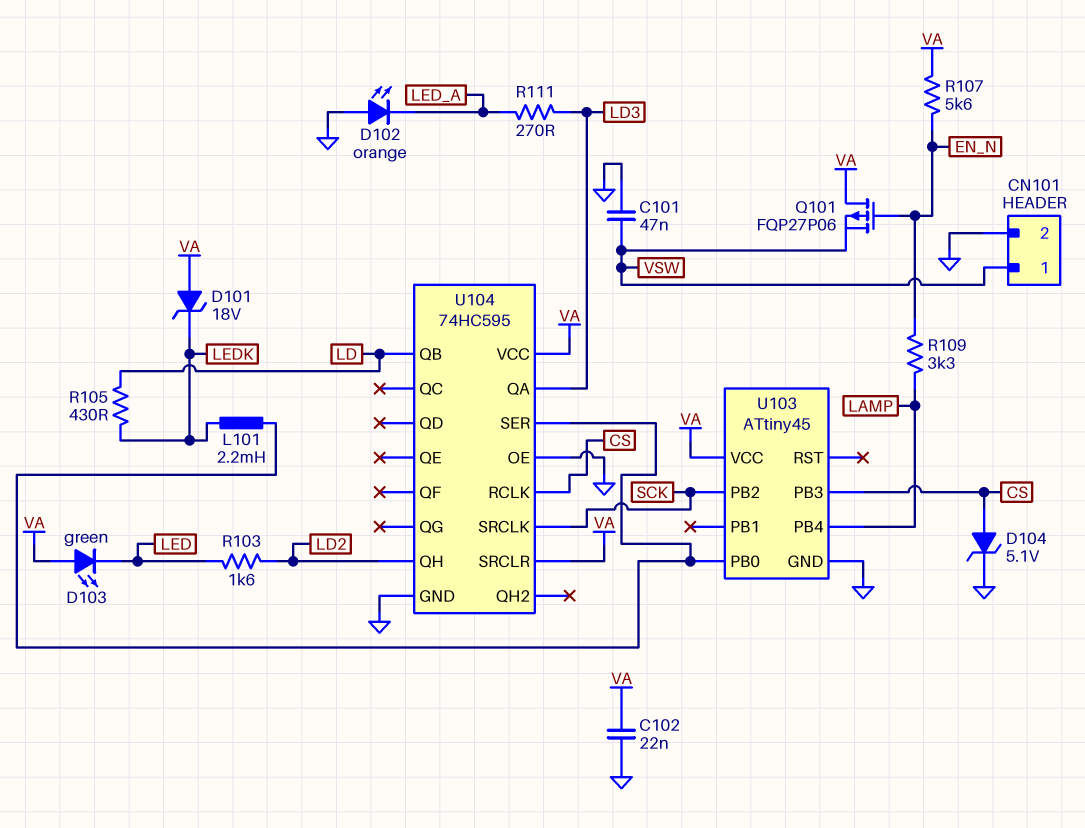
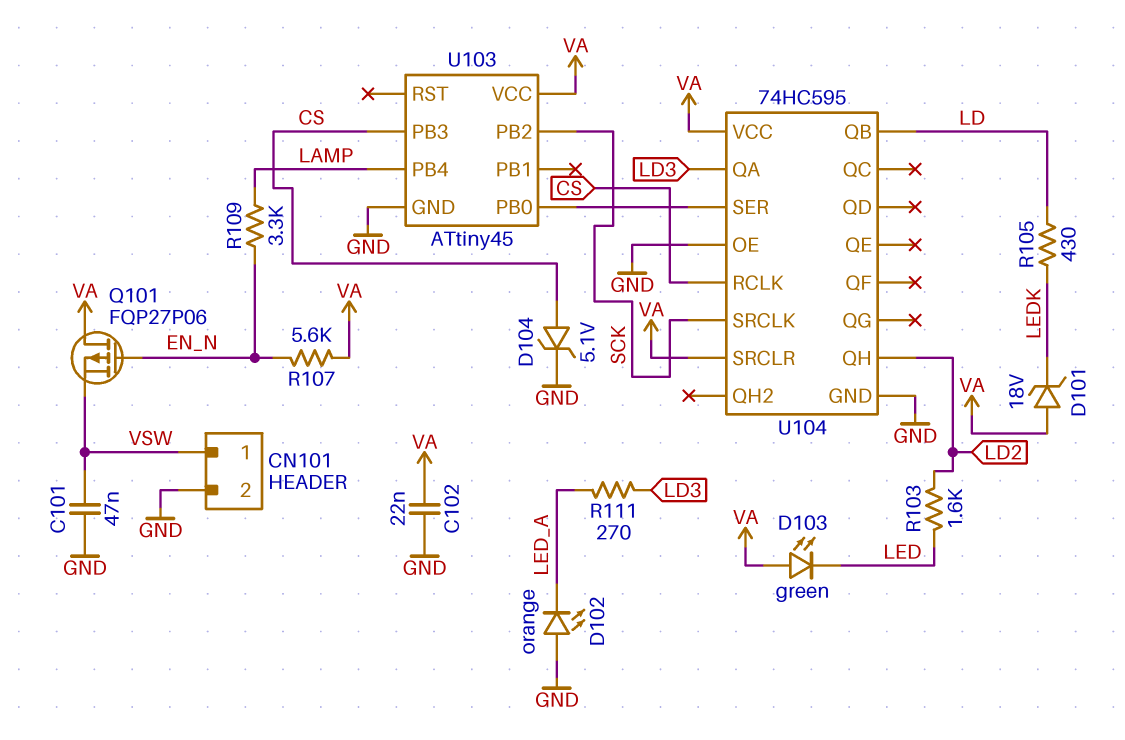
L101: 2.2mH (LEDK, U103/PB0) -> none

